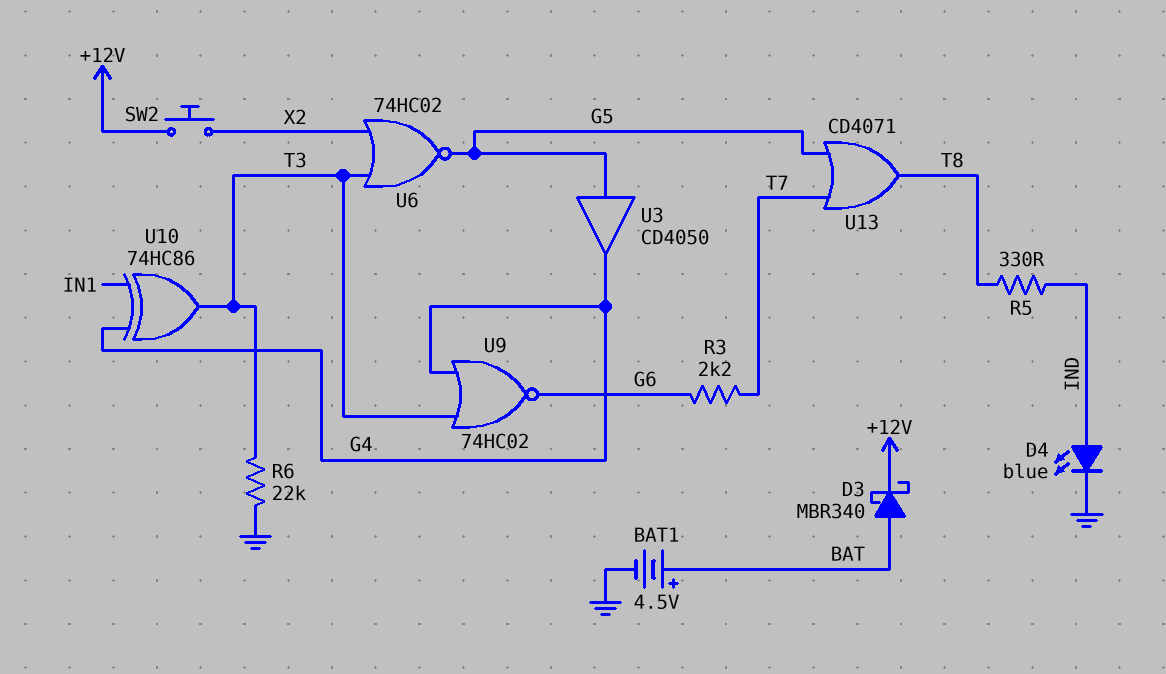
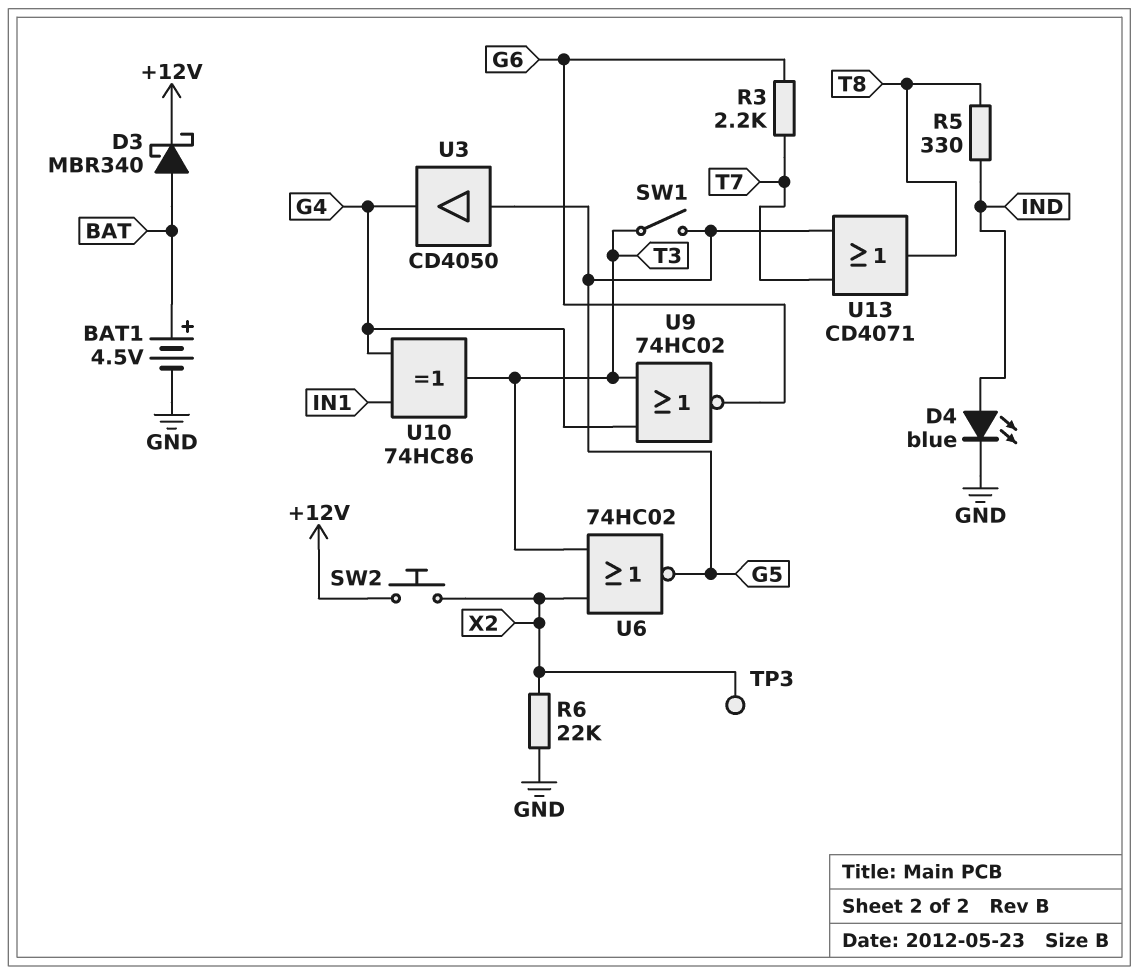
R6: 22k (GND, T3) -> 22k (GND, X2)
SW1: none -> switch (G5, T3)
TP3: none -> test point (X2)

